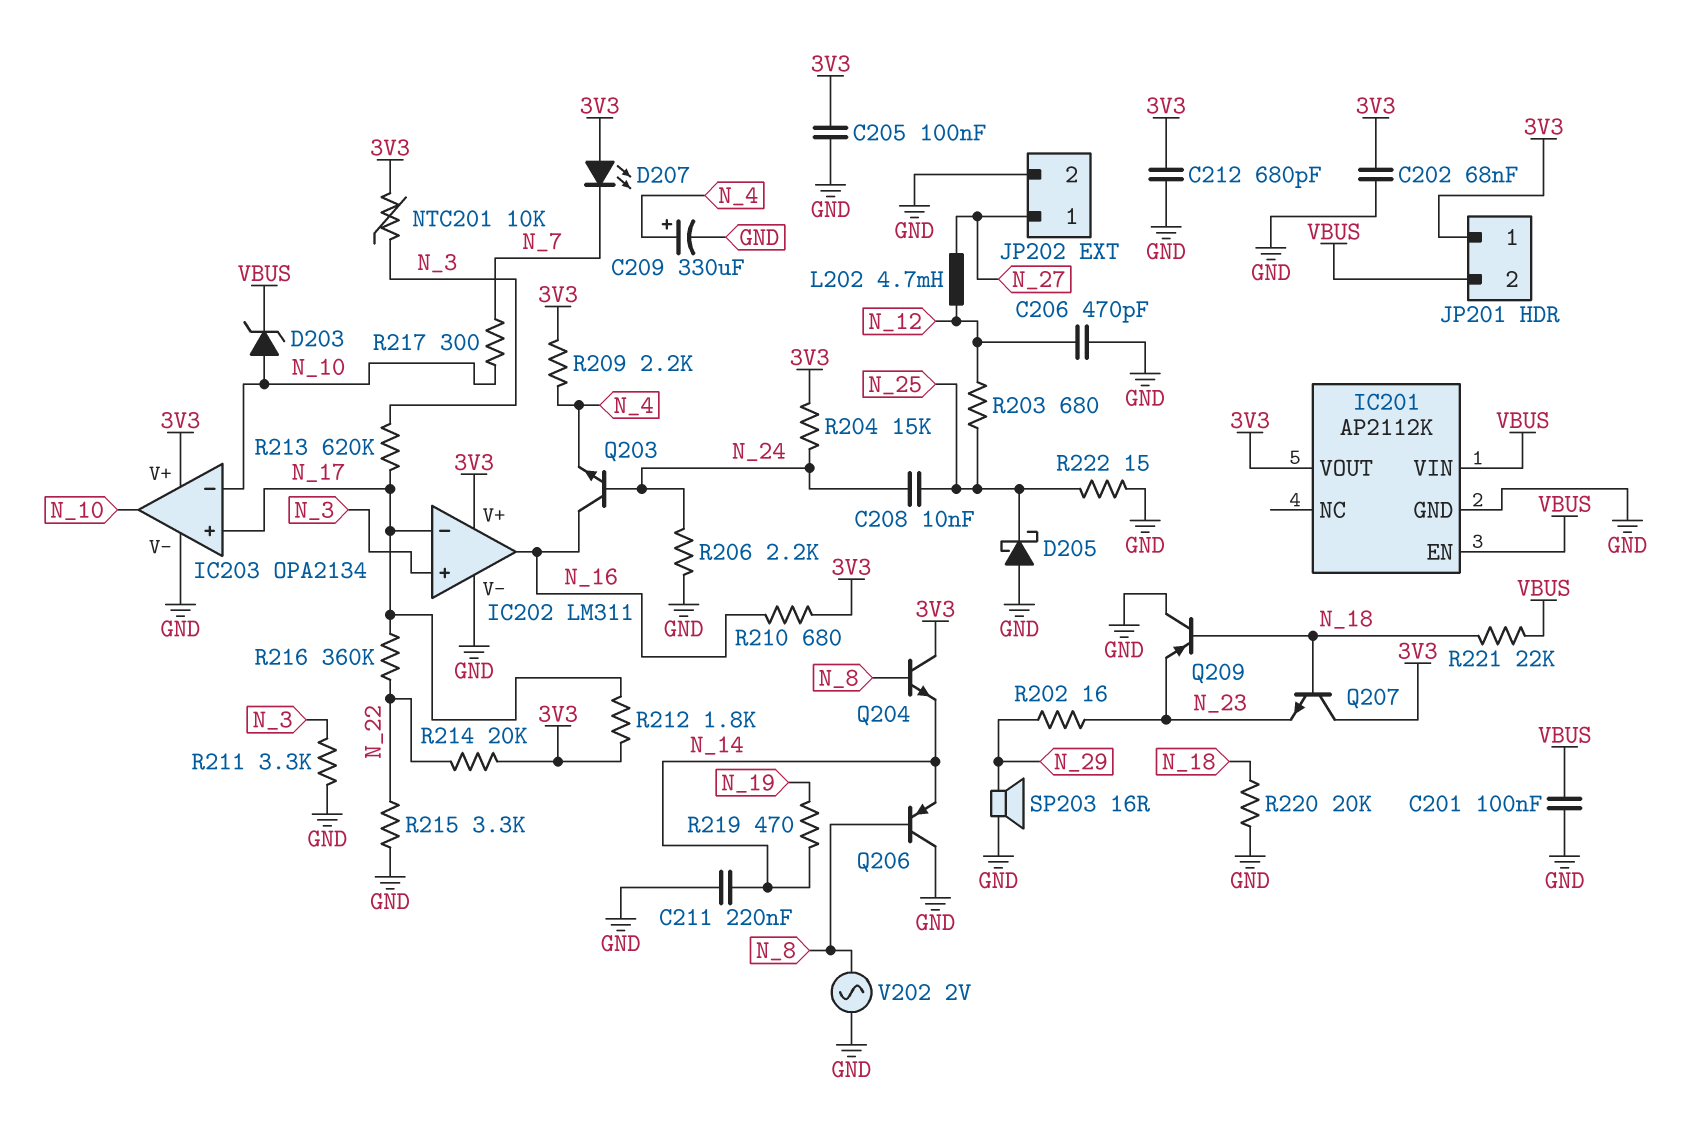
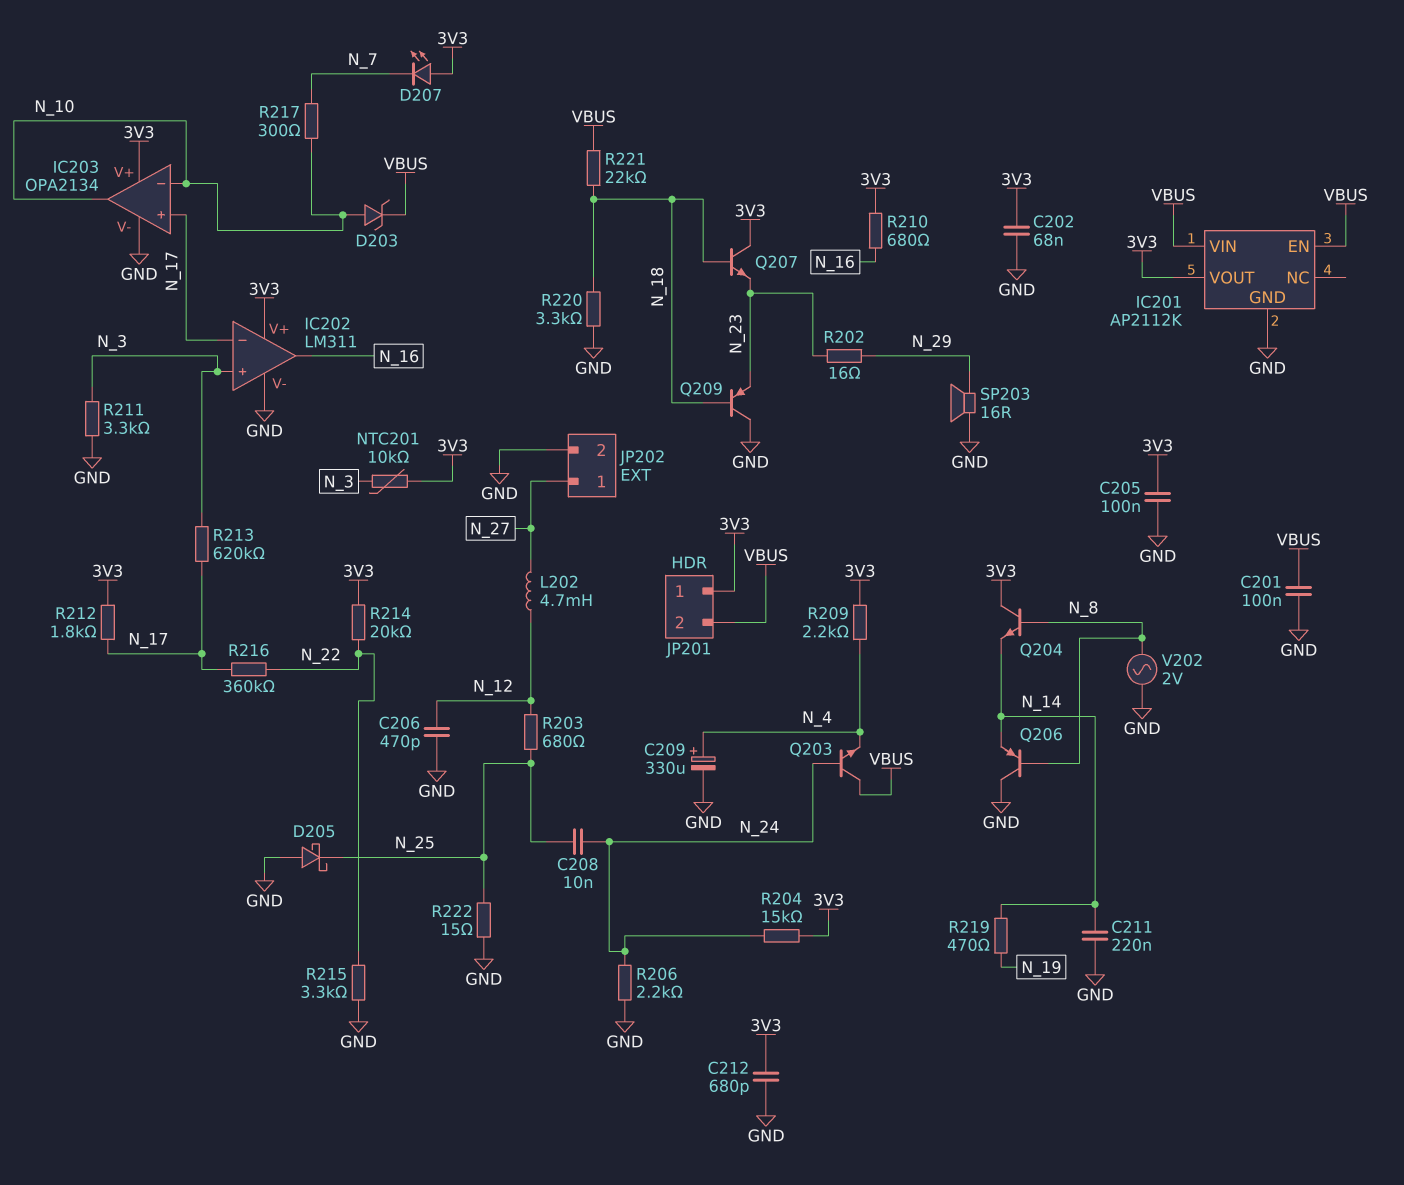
Q203: NPN (B N_24, C N_16, E N_4) -> NPN (B N_24, C VBUS, E N_4)
R220: 20k (GND, N_18) -> 3.3k (GND, N_18)

